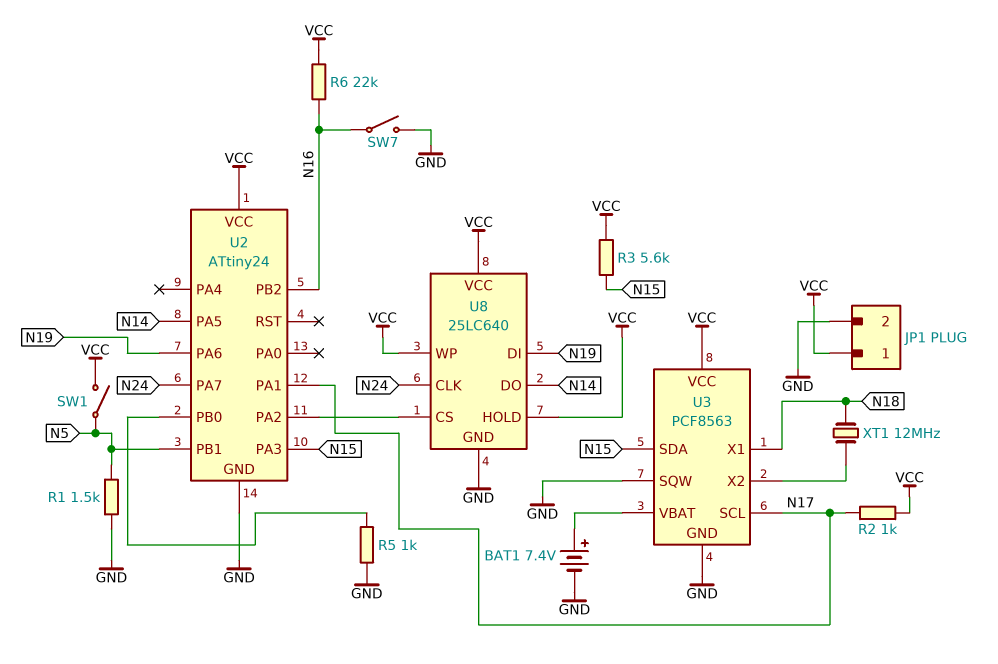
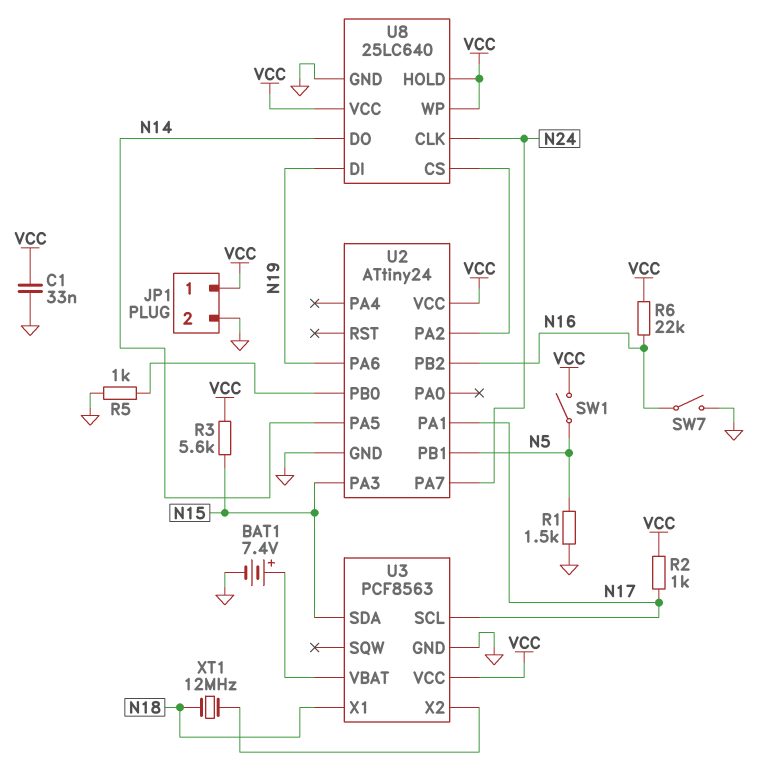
C1: none -> 33nF (GND, VCC)
U3 pin SQW: GND -> none

